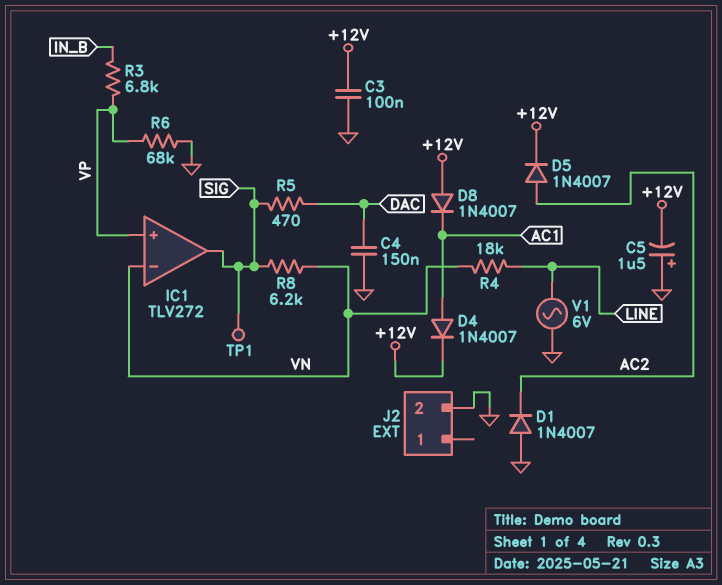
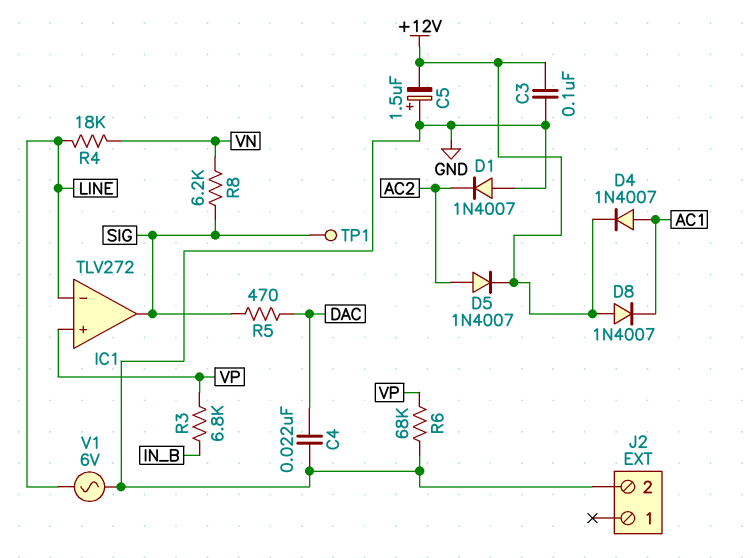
C4: 150nF (DAC, GND) -> 22nF (DAC, GND)
IC1 pin in-: VN -> LINE

